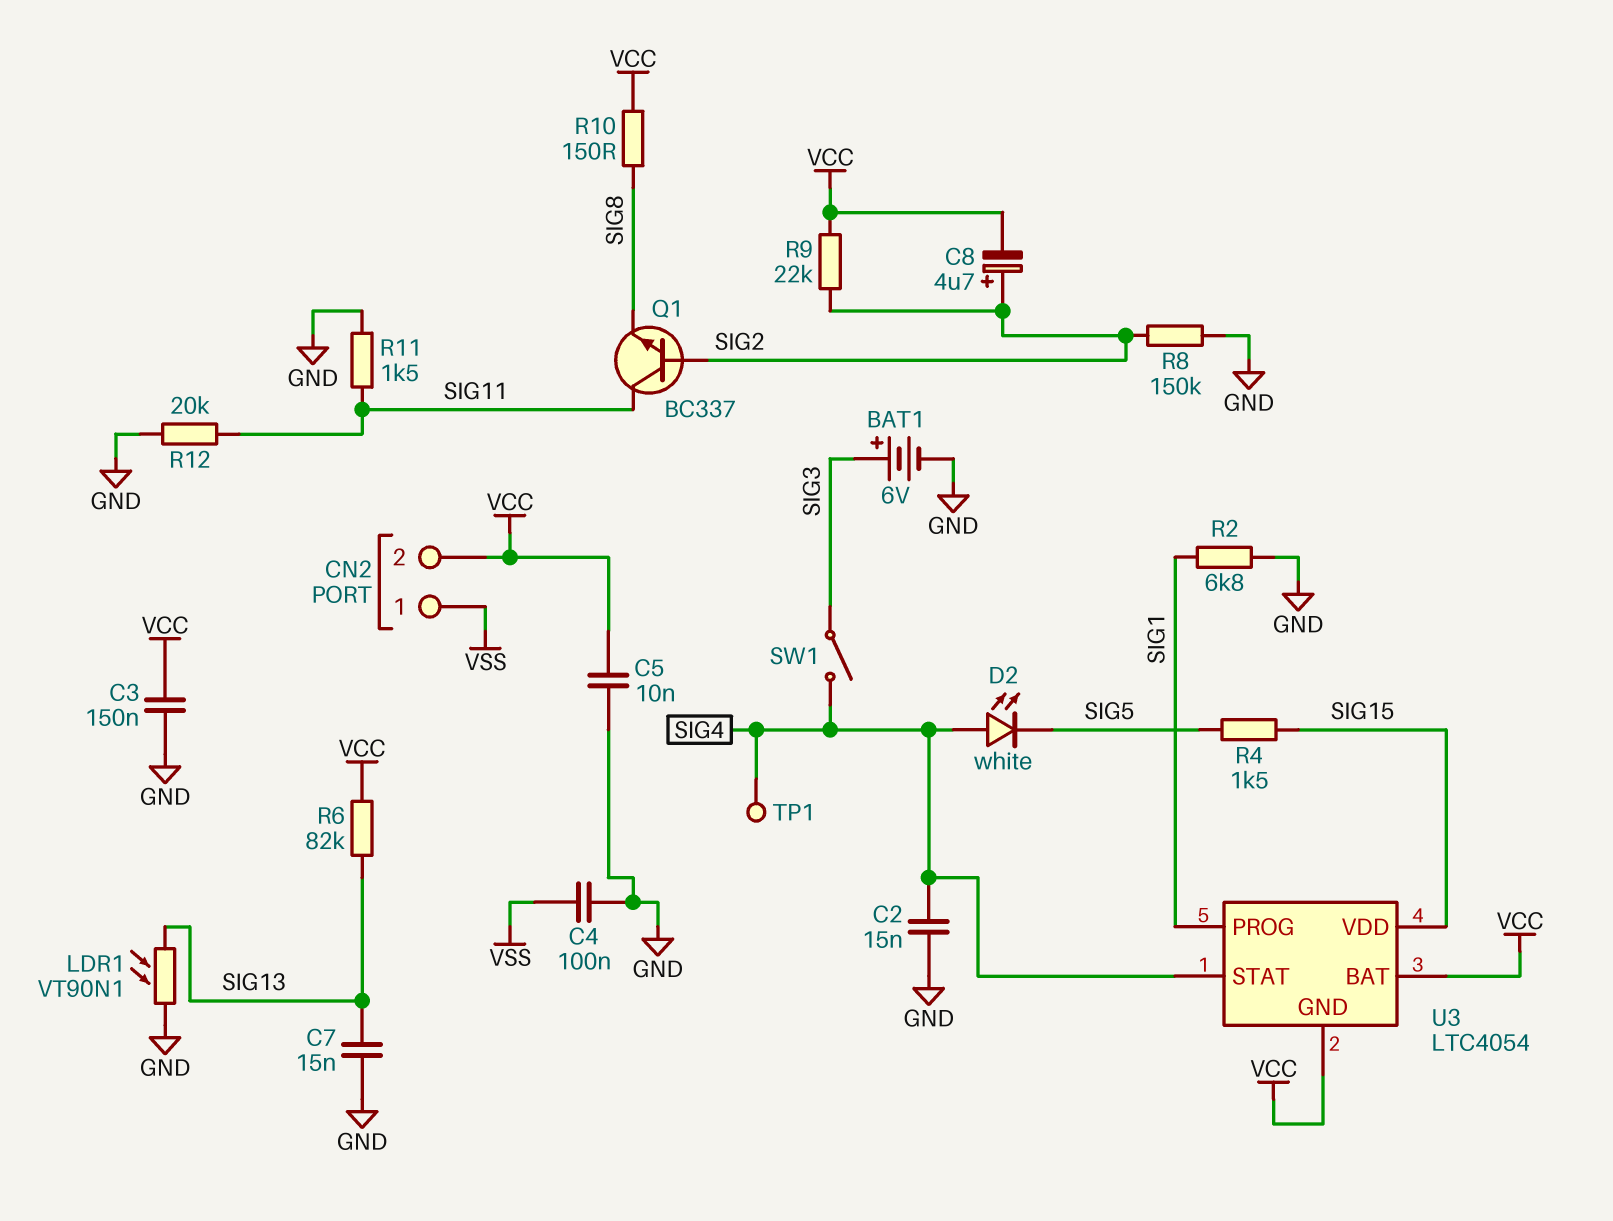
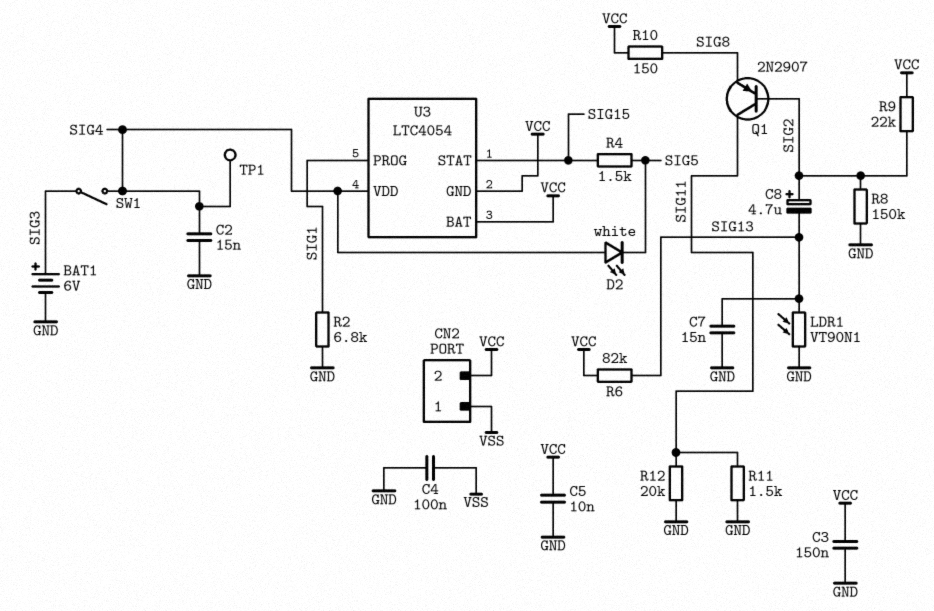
C8: 4.7uF (plus SIG2, minus VCC) -> 4.7uF (plus SIG2, minus SIG13)
Q1: NPN BC337 (B SIG2, C SIG11, E SIG8) -> PNP 2N2907 (B SIG2, C SIG11, E SIG8)
U3 pin STAT: SIG4 -> SIG15
U3 pin VDD: SIG15 -> SIG4

